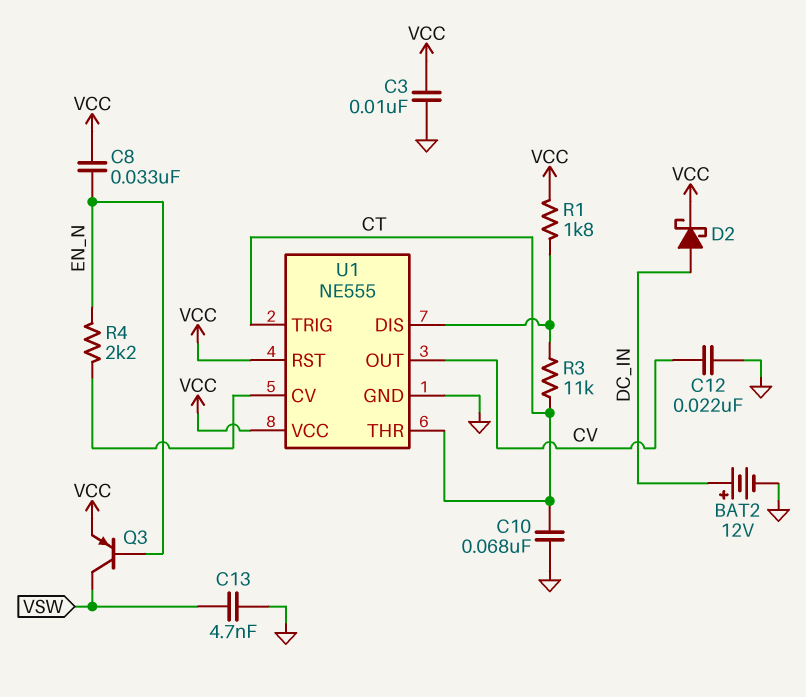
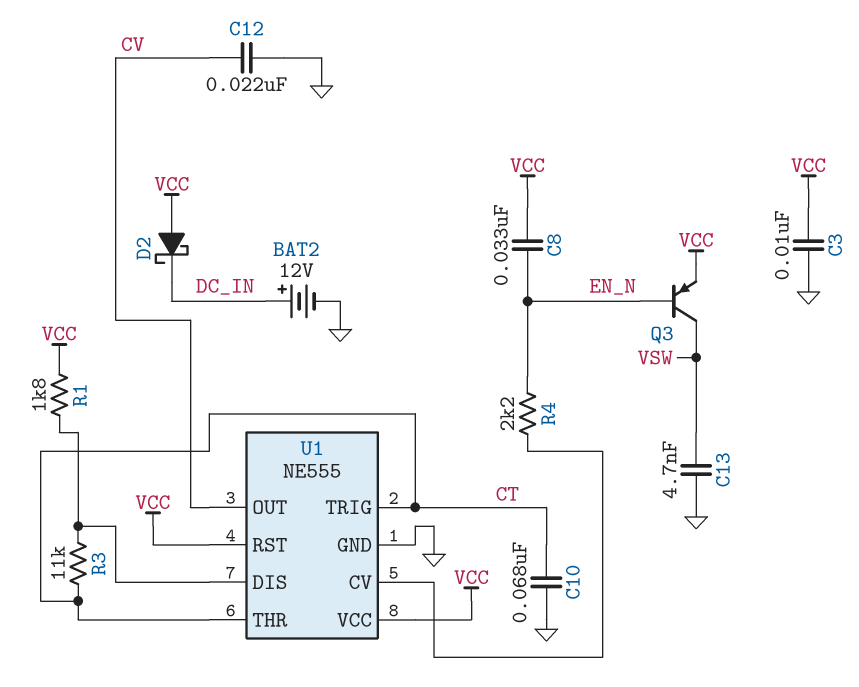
D2: schottky (A DC_IN, K VCC) -> schottky (A VCC, K DC_IN)

